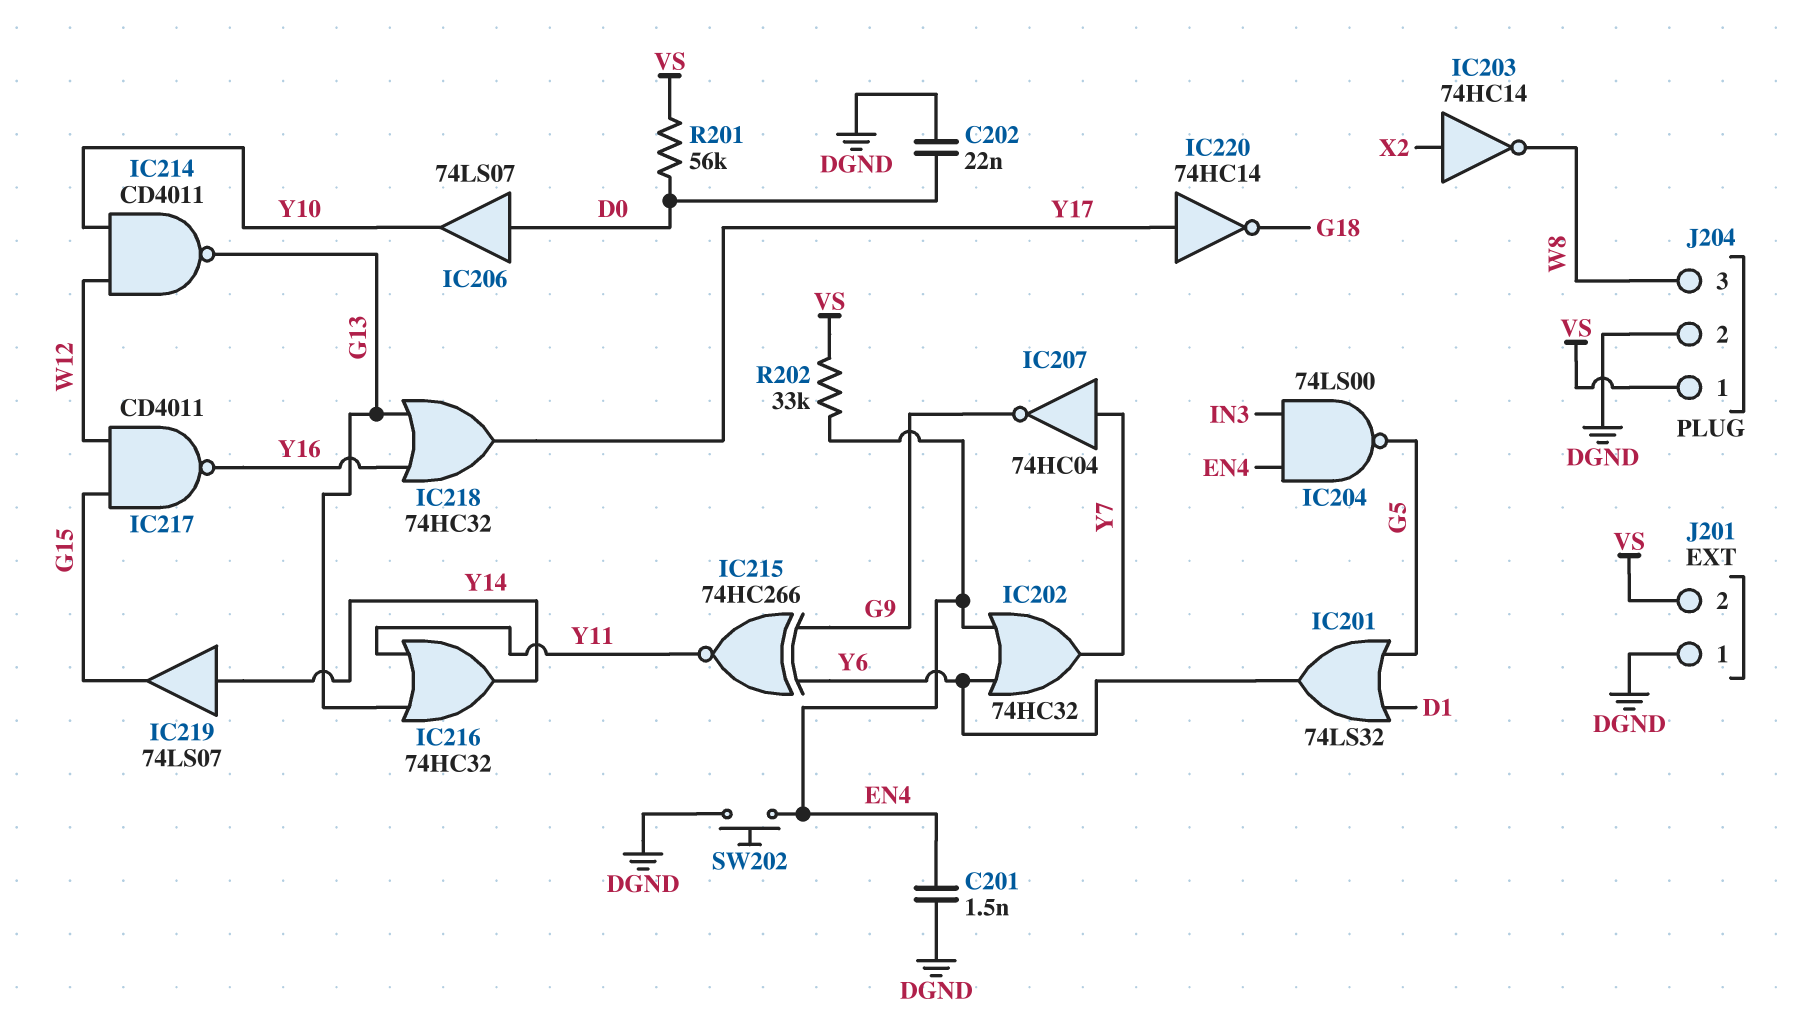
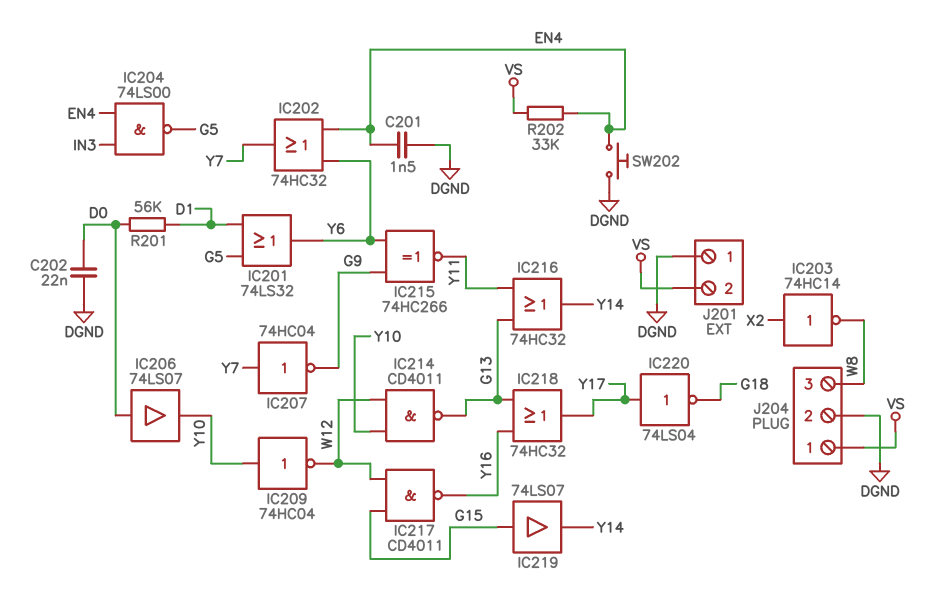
IC209: none -> NOT 74HC04 (in Y10, out W12)
IC219: buffer 74LS07 (in Y14, out G15) -> buffer 74LS07 (in G15, out Y14)
IC220: NOT 74HC14 (in Y17, out G18) -> NOT 74LS04 (in Y17, out G18)
R201: 56k (D0, VS) -> 56k (D0, D1)

